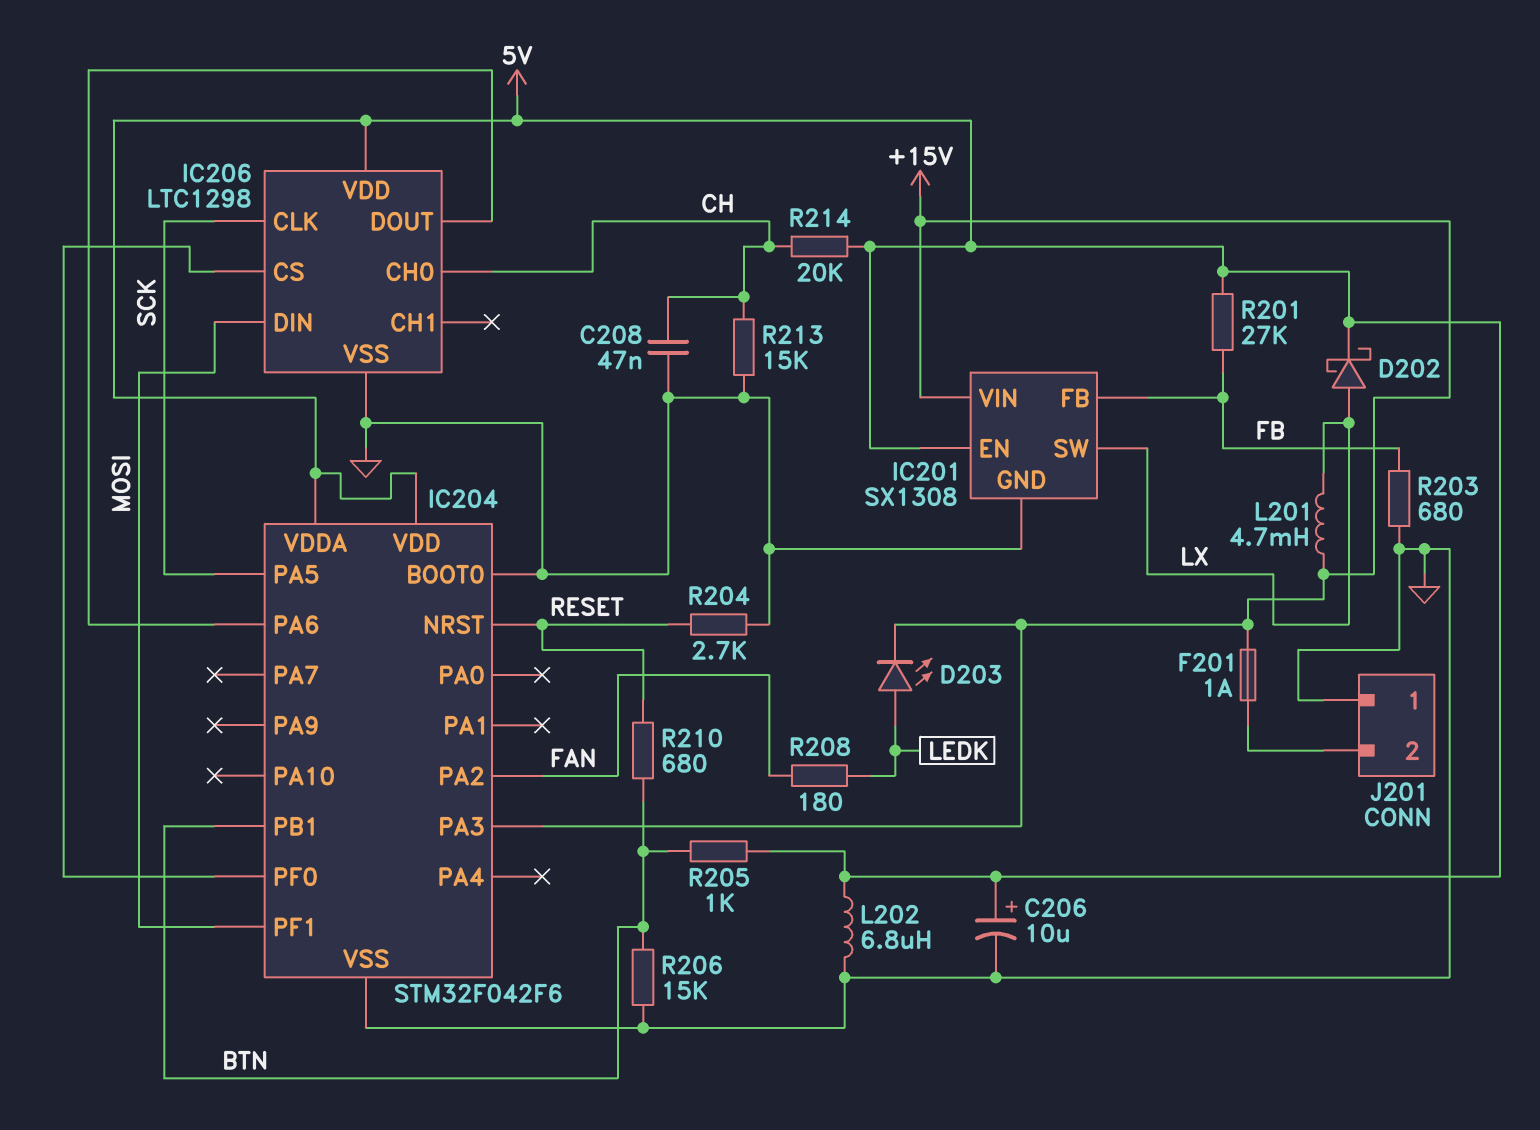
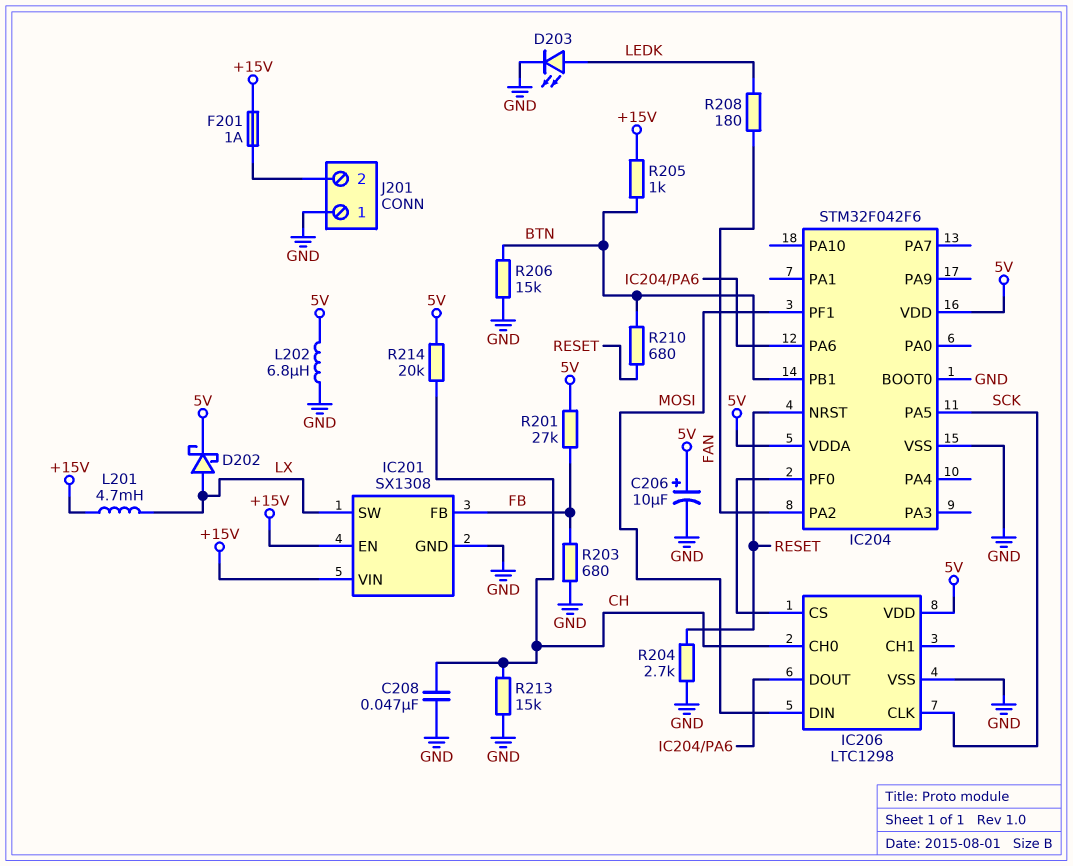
D203: LED (A LEDK, K +15V) -> LED (A LEDK, K GND)
IC201 pin EN: 5V -> +15V
IC204 pin PA3: +15V -> none
R205: 1k (5V, BTN) -> 1k (+15V, BTN)

